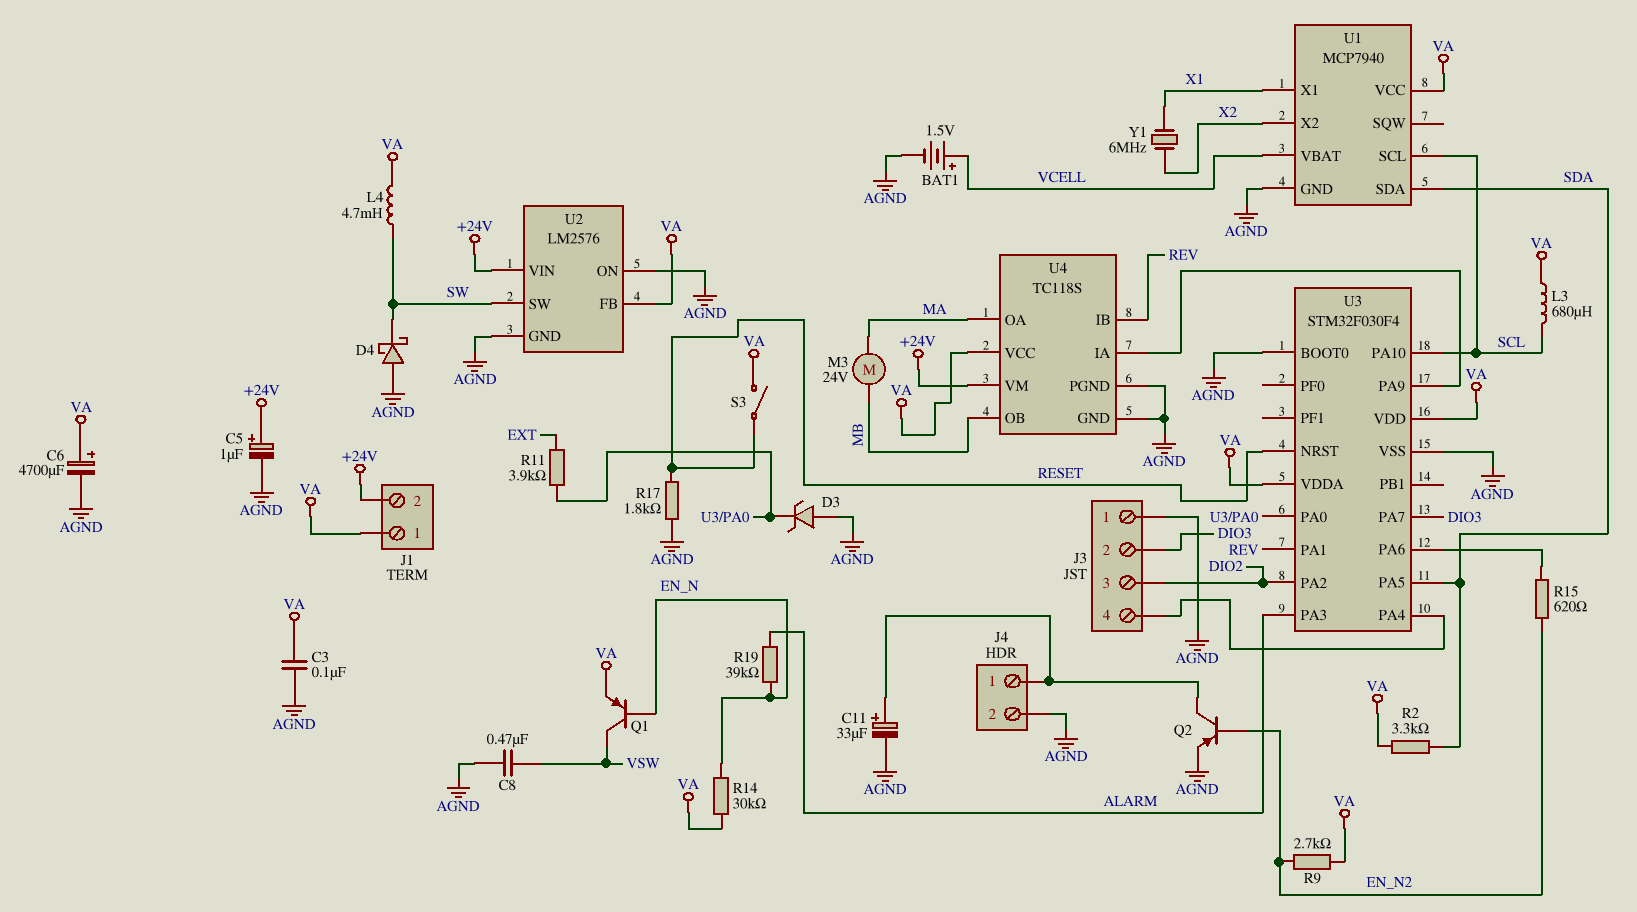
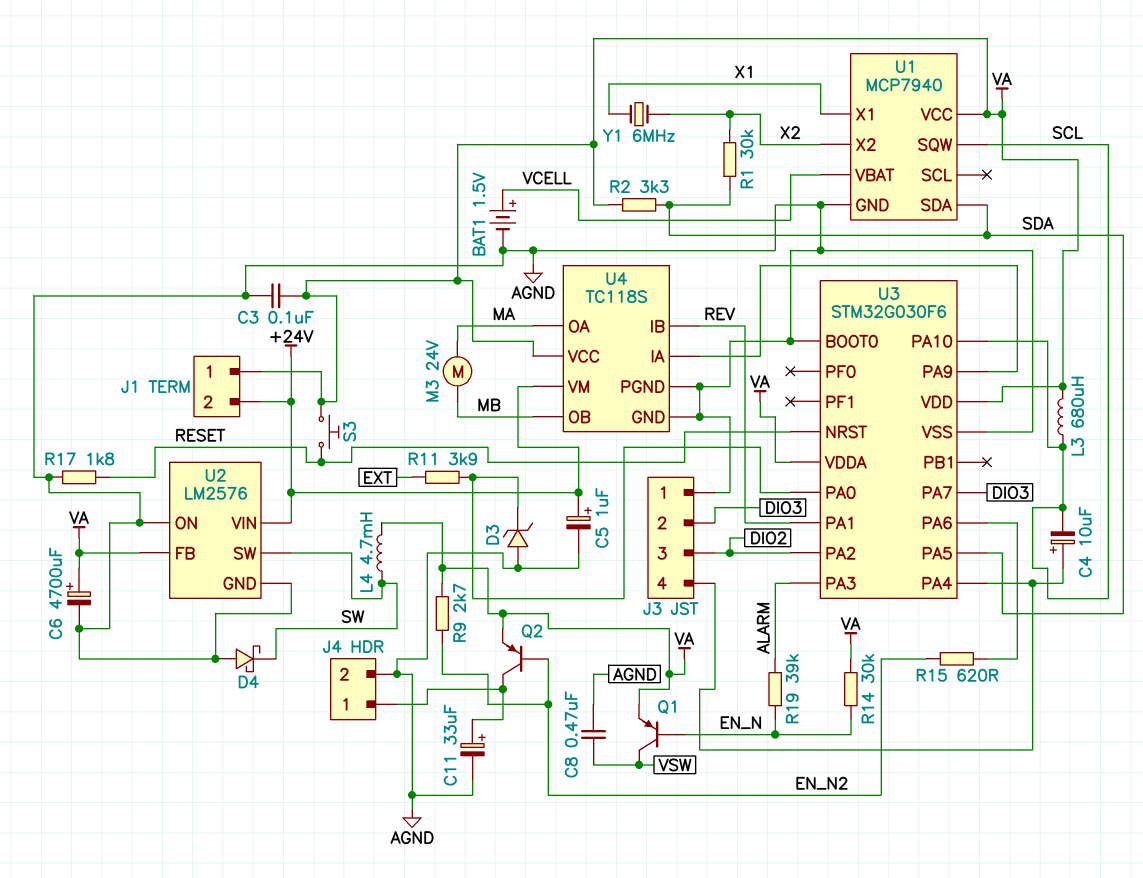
C4: none -> 10uF (plus J3/4, minus SCL)
Q2: PNP (B EN_N2, C J4/1, E AGND) -> PNP (B EN_N2, C J4/1, E VA)
R1: none -> 30k (SDA, X2)
S3: switch (RESET, VA) -> button (RESET, VA)
U1 pin SCL: SCL -> none
U1 pin SQW: none -> SCL
U3: STM32F030F4 -> STM32G030F6

